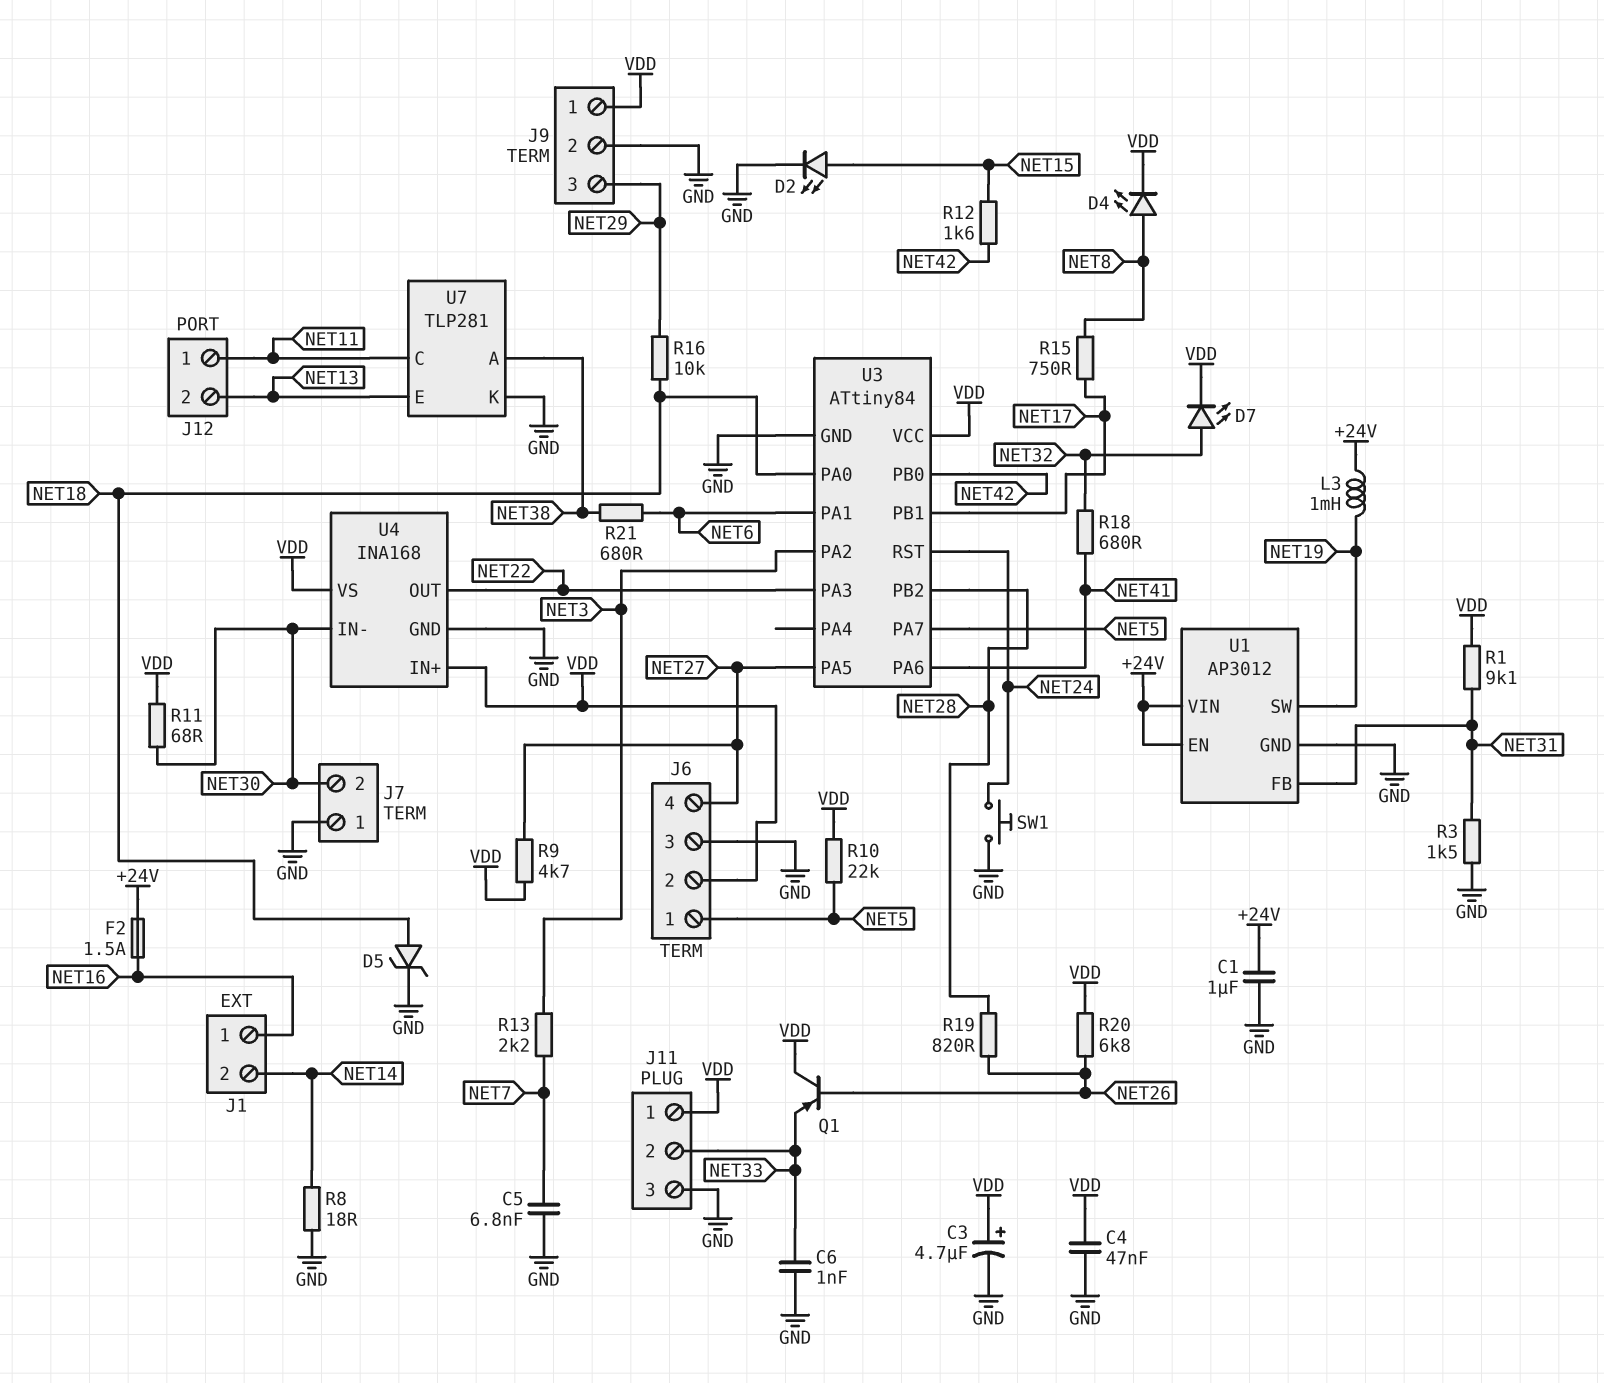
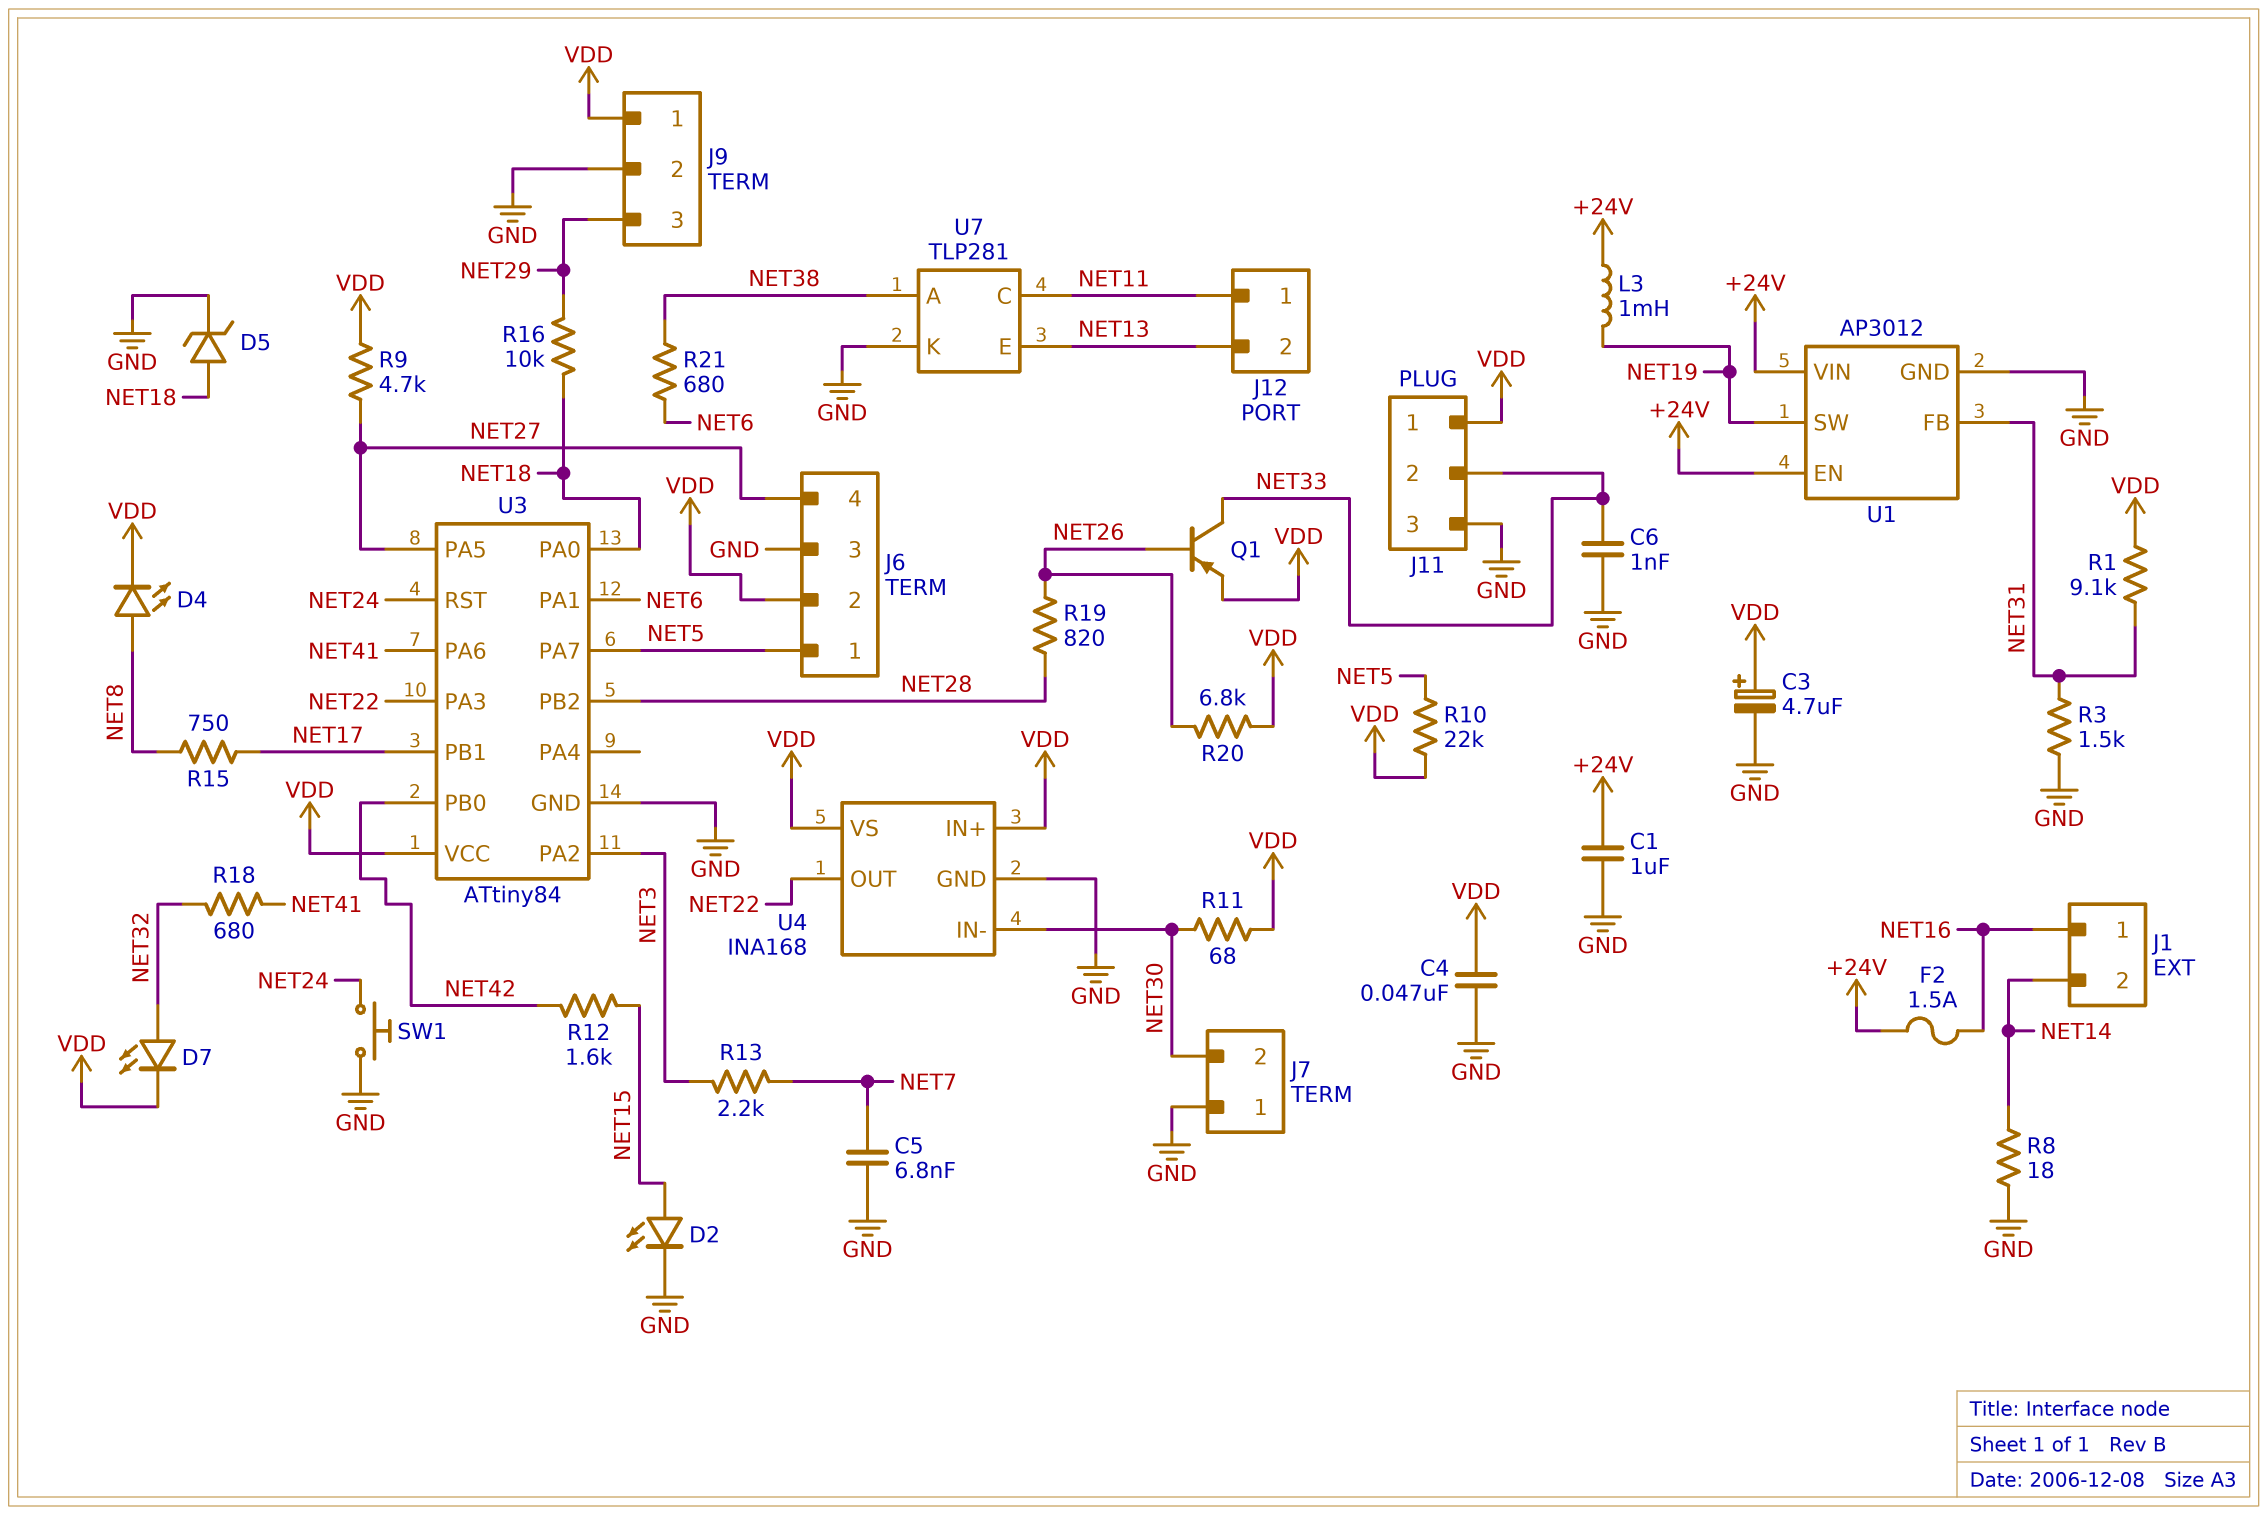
Q1: PNP (B NET26, C VDD, E NET33) -> PNP (B NET26, C NET33, E VDD)

